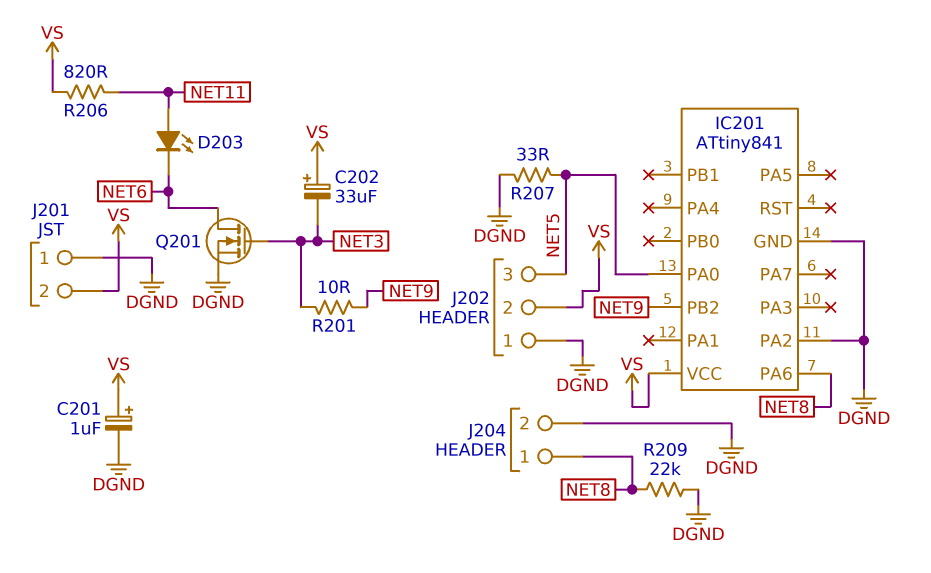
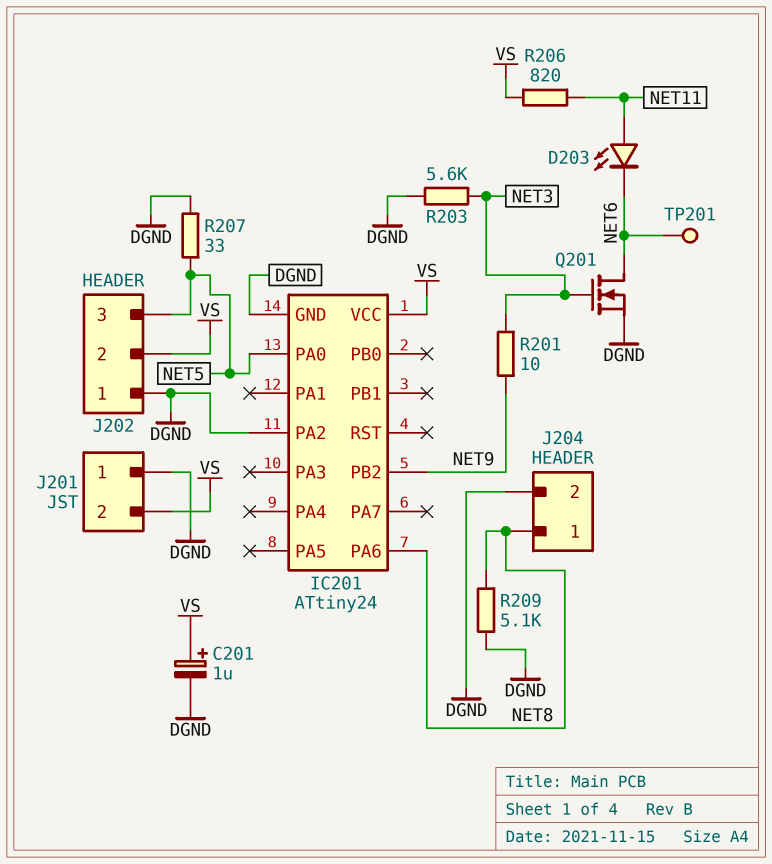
C202: 33uF (plus VS, minus NET3) -> none
IC201: ATtiny841 -> ATtiny24
R203: none -> 5.6k (DGND, NET3)
R209: 22k (DGND, NET8) -> 5.1k (DGND, NET8)
TP201: none -> test point (NET6)

